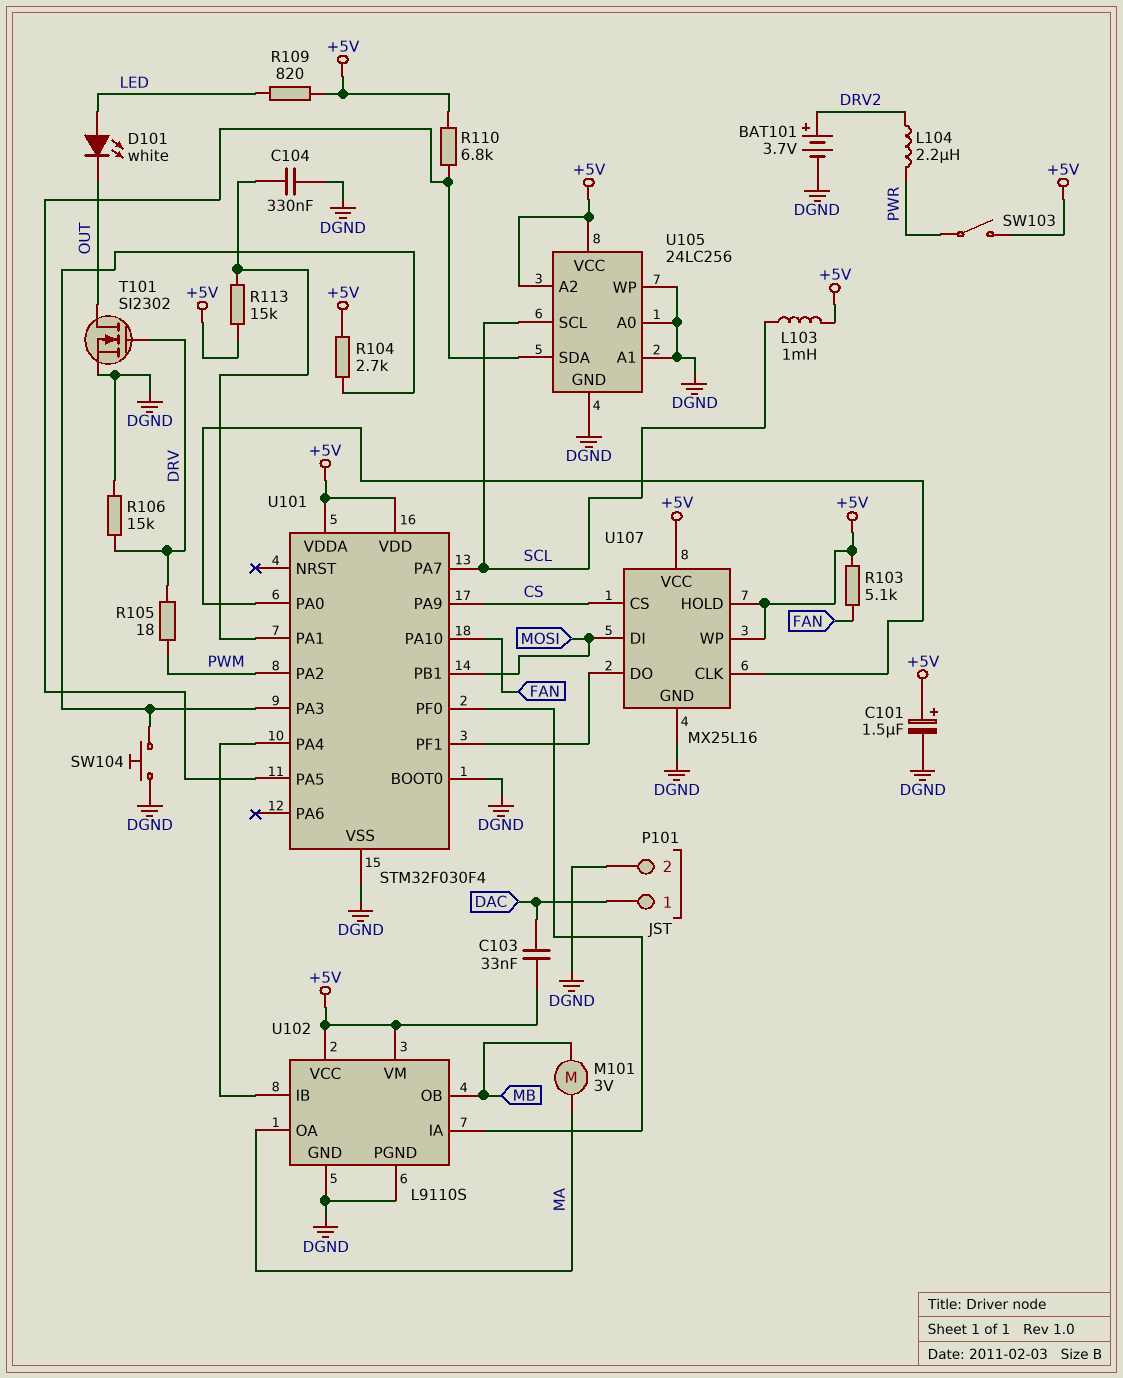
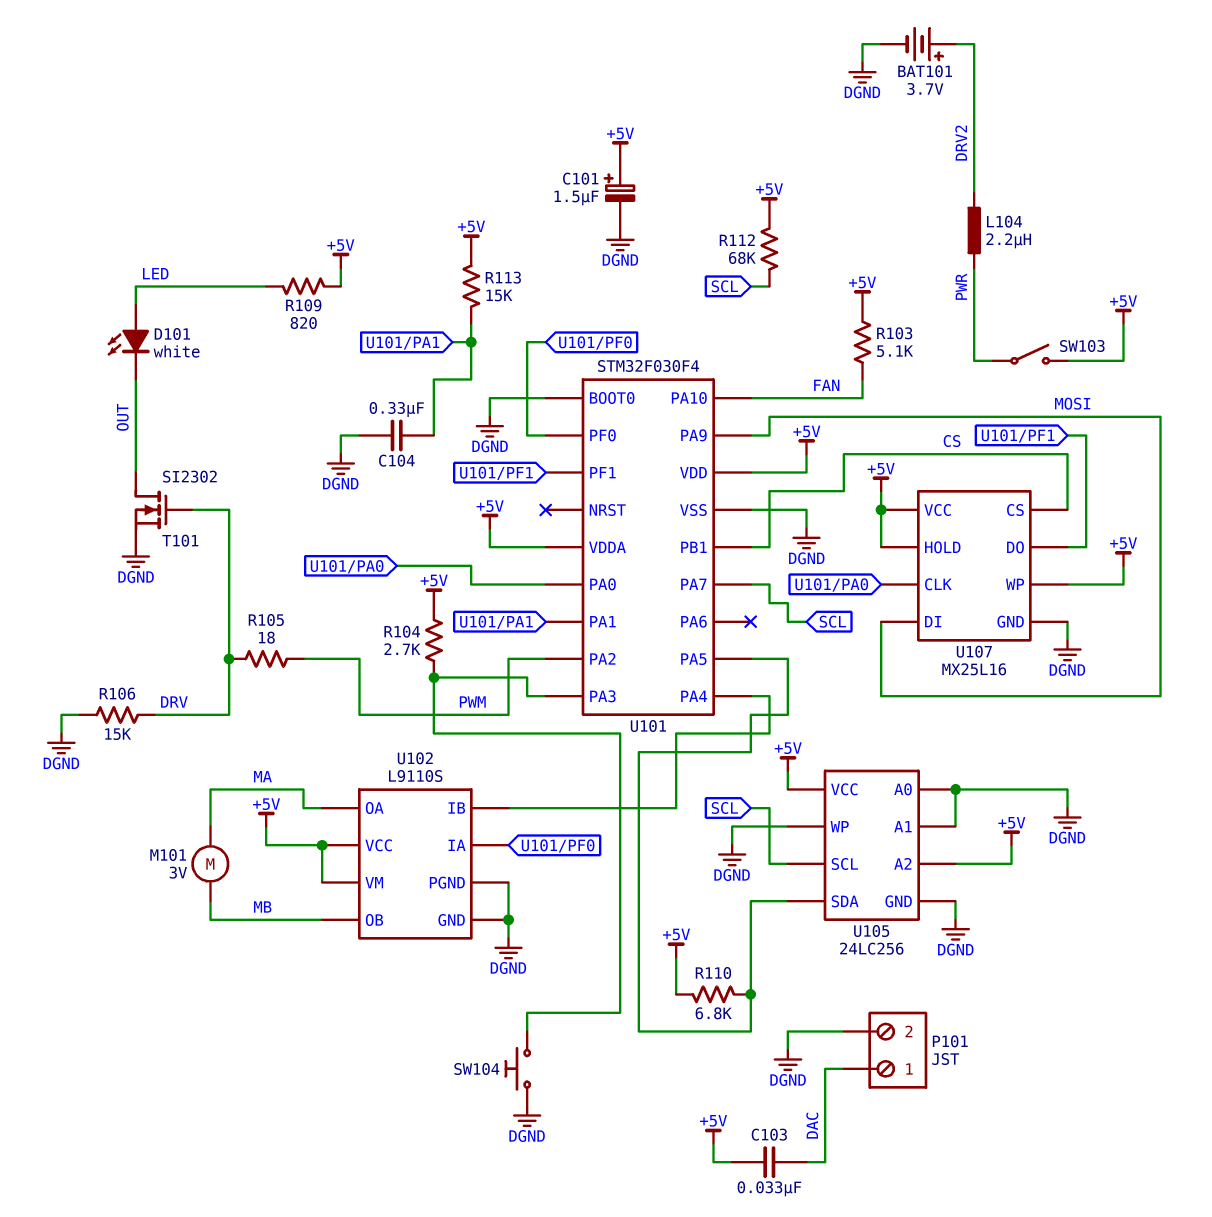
L103: 1mH (+5V, SCL) -> none
R112: none -> 68k (+5V, SCL)
U101 pin PA9: CS -> MOSI
U101 pin PB1: MOSI -> CS

